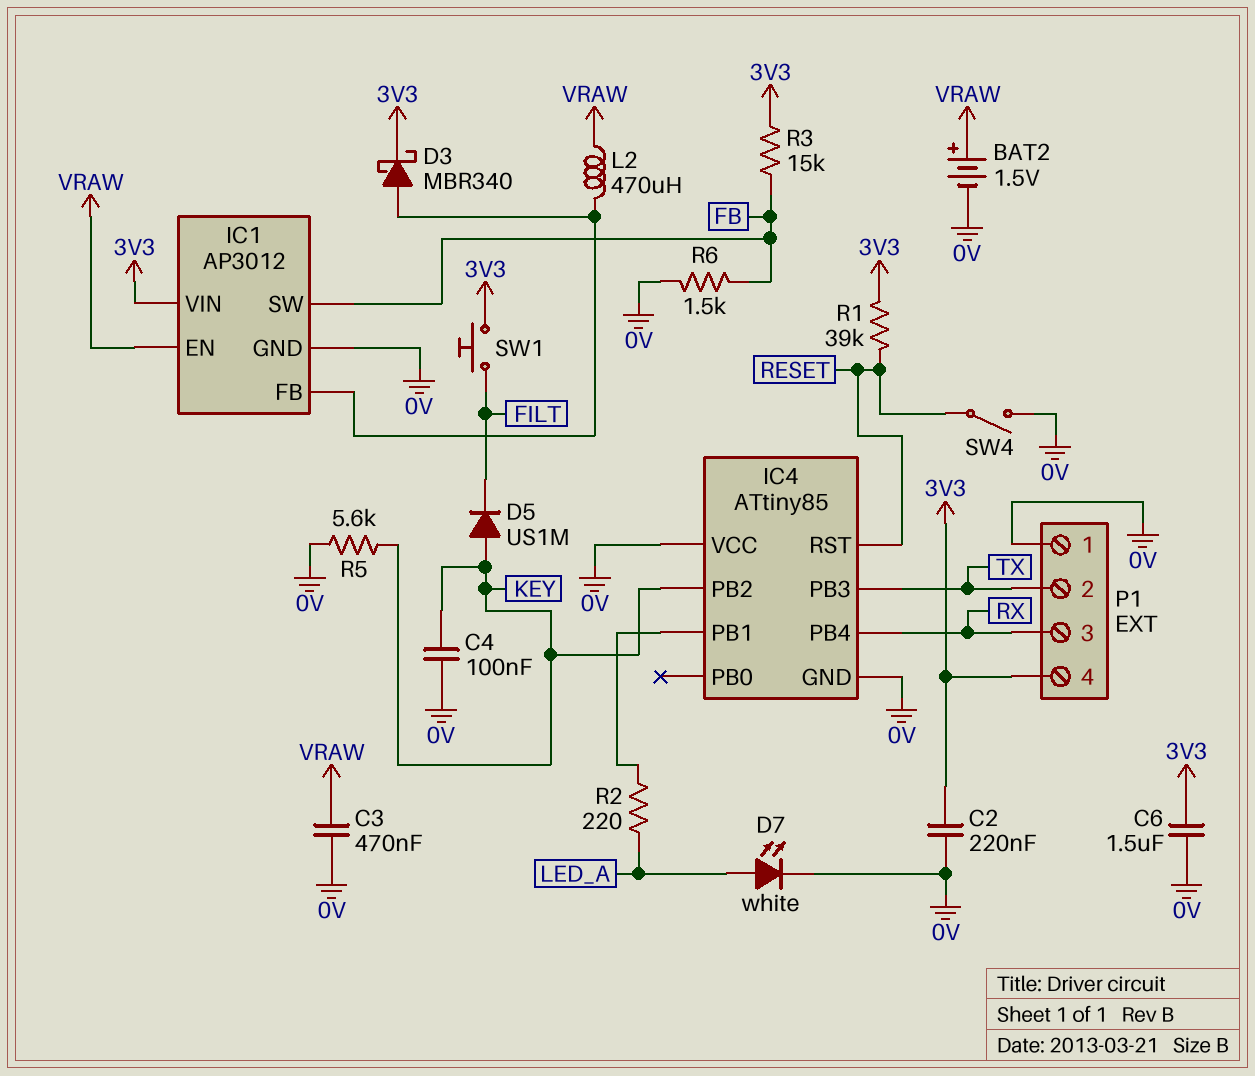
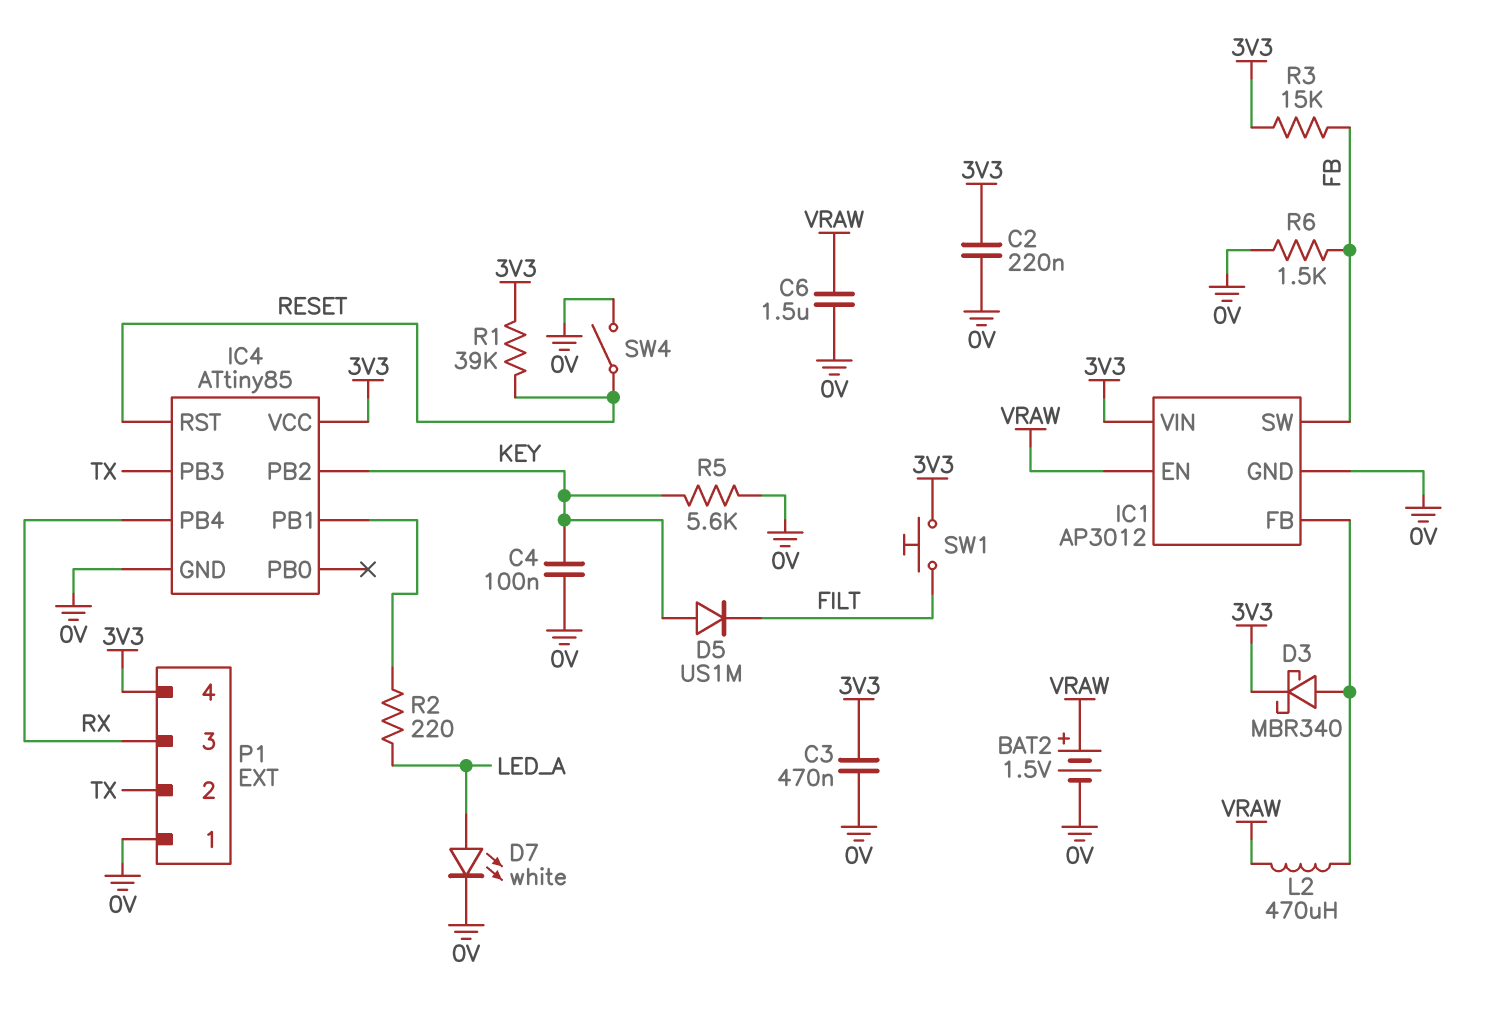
C3: 470nF (0V, VRAW) -> 470nF (0V, 3V3)
C6: 1.5uF (0V, 3V3) -> 1.5uF (0V, VRAW)
IC4 pin VCC: 0V -> 3V3

